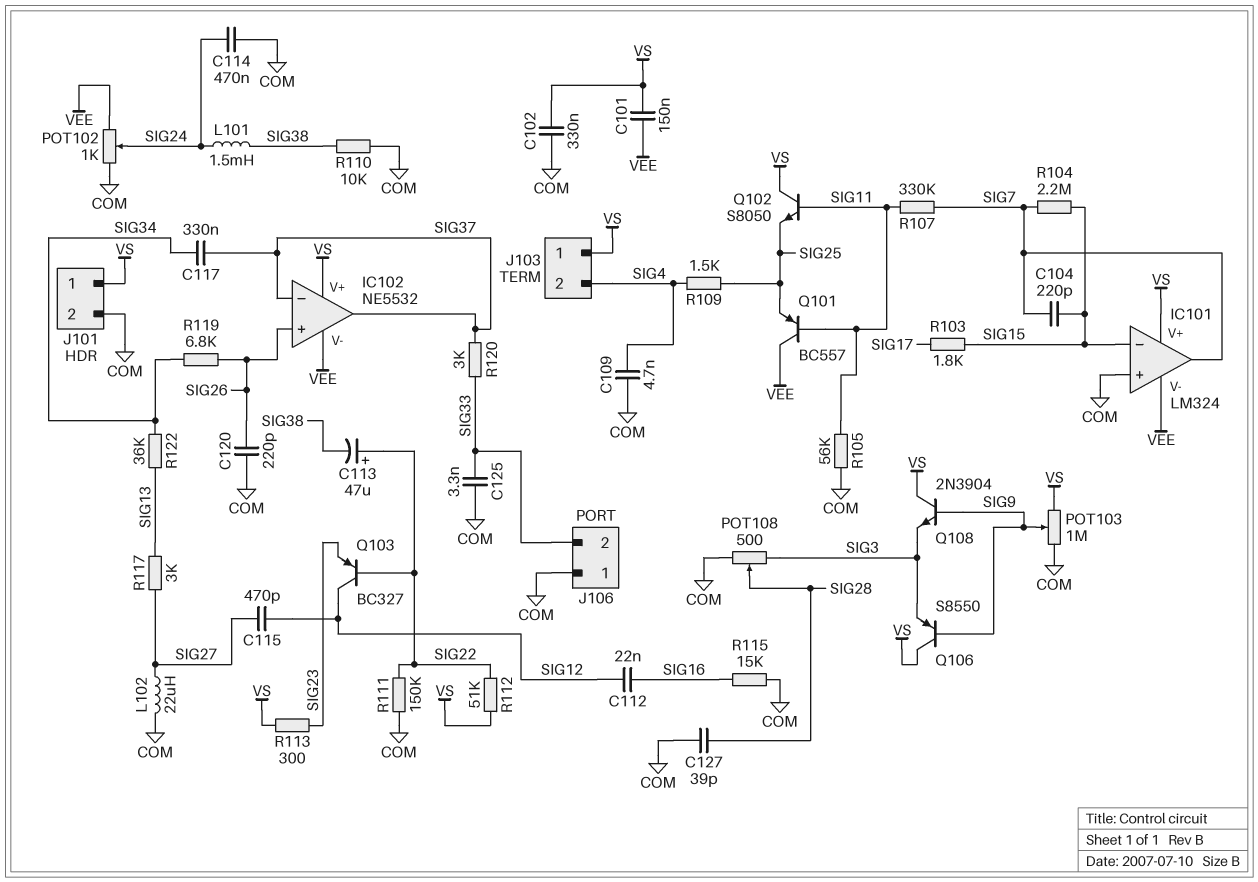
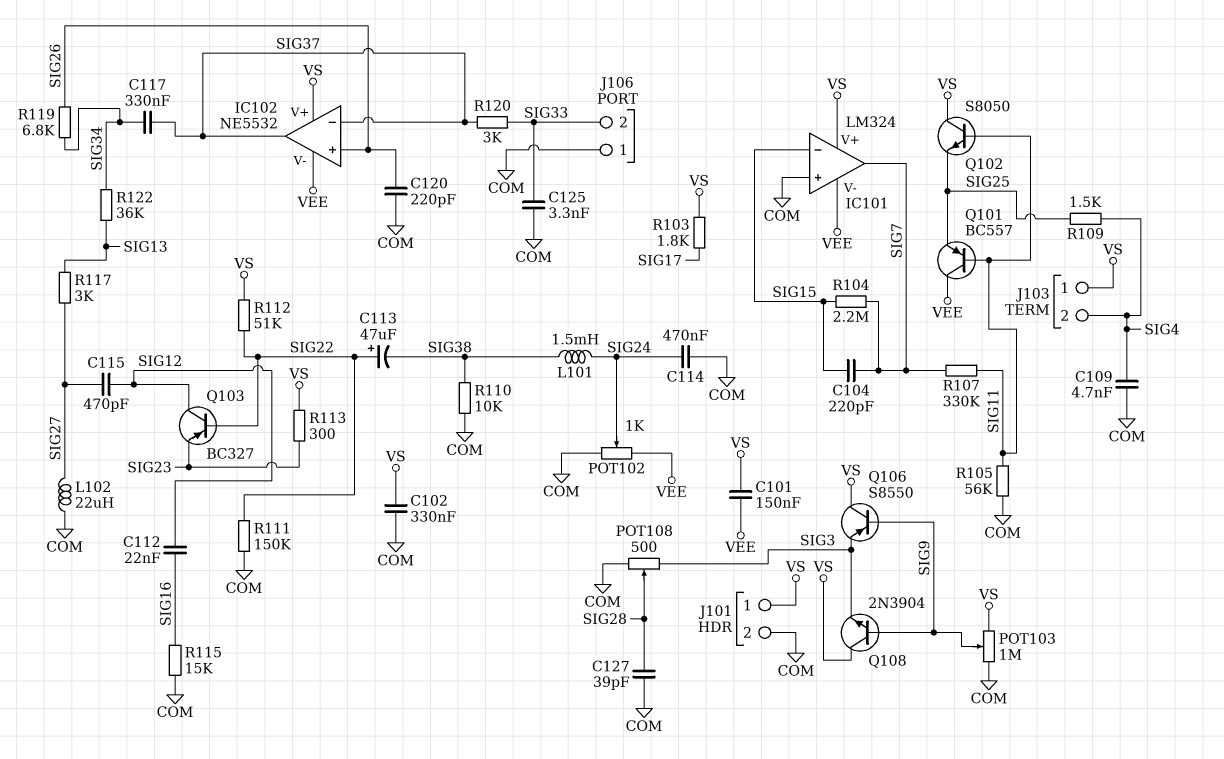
R103: 1.8k (SIG15, SIG17) -> 1.8k (SIG17, VS)

